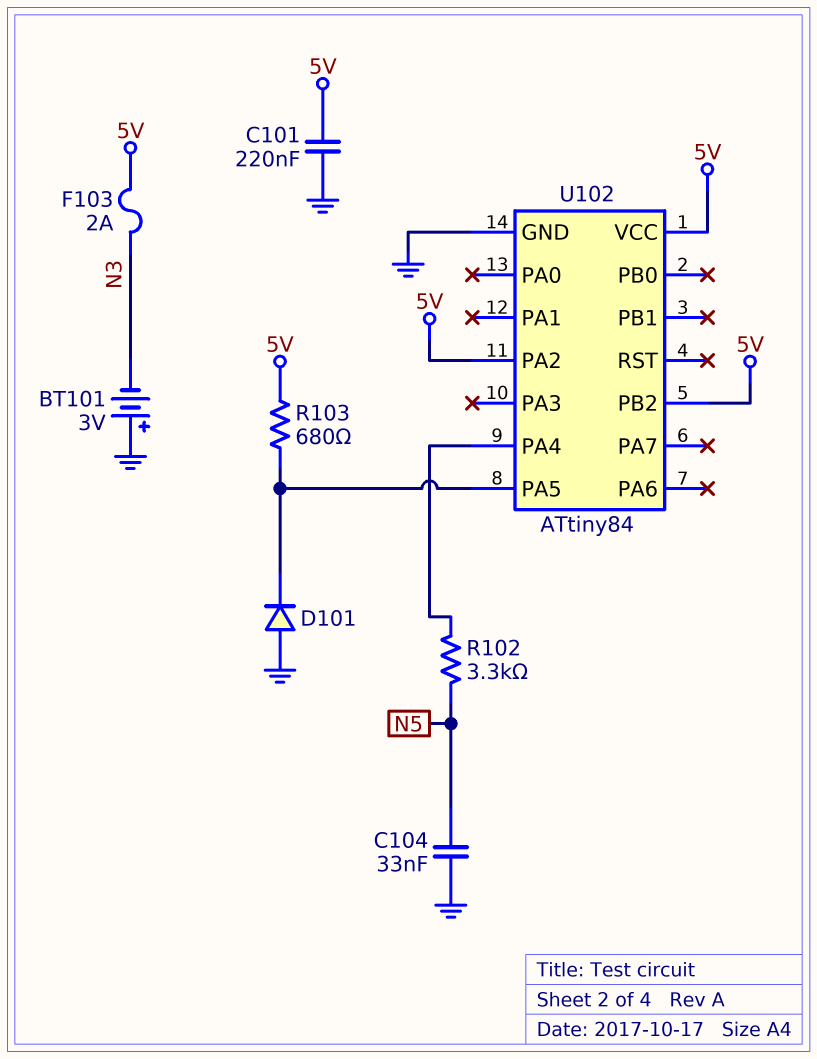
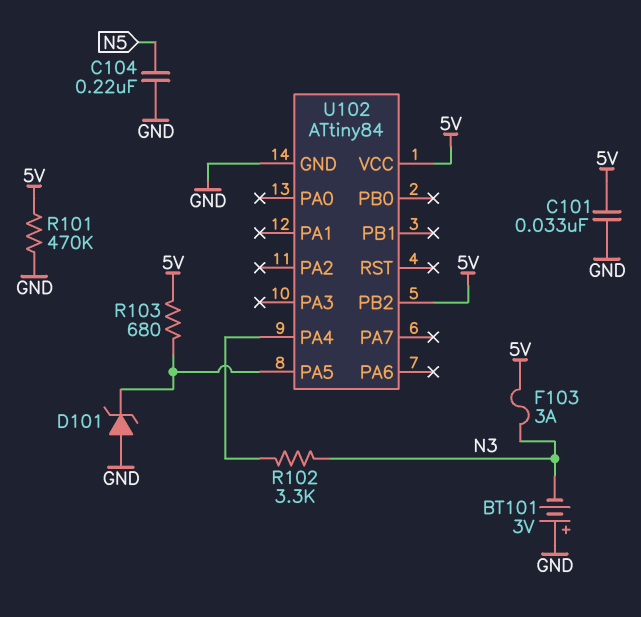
C101: 220nF (5V, GND) -> 33nF (5V, GND)
C104: 33nF (GND, N5) -> 220nF (GND, N5)
D101: diode (A GND, K U102/PA5) -> zener (A GND, K U102/PA5)
F103: 2A (5V, N3) -> 3A (5V, N3)
R101: none -> 470k (5V, GND)
R102: 3.3k (N5, U102/PA4) -> 3.3k (N3, U102/PA4)
U102 pin PA2: 5V -> none

